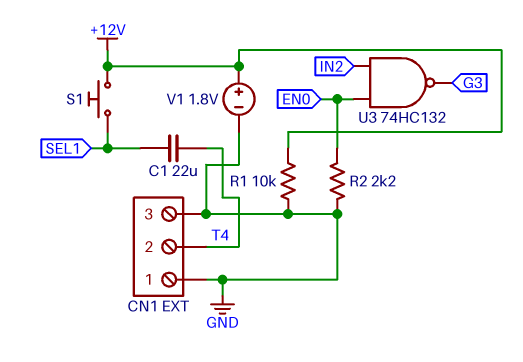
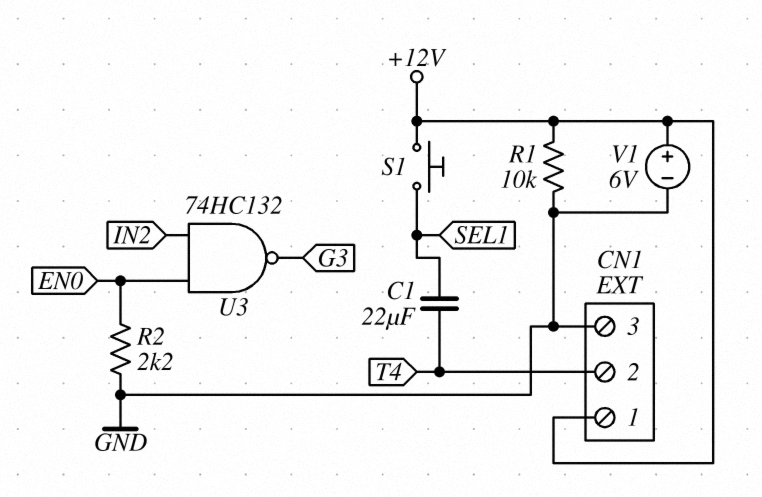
CN1 pin 1: GND -> +12V
V1: 1.8V (plus +12V, minus GND) -> 6V (plus +12V, minus GND)

